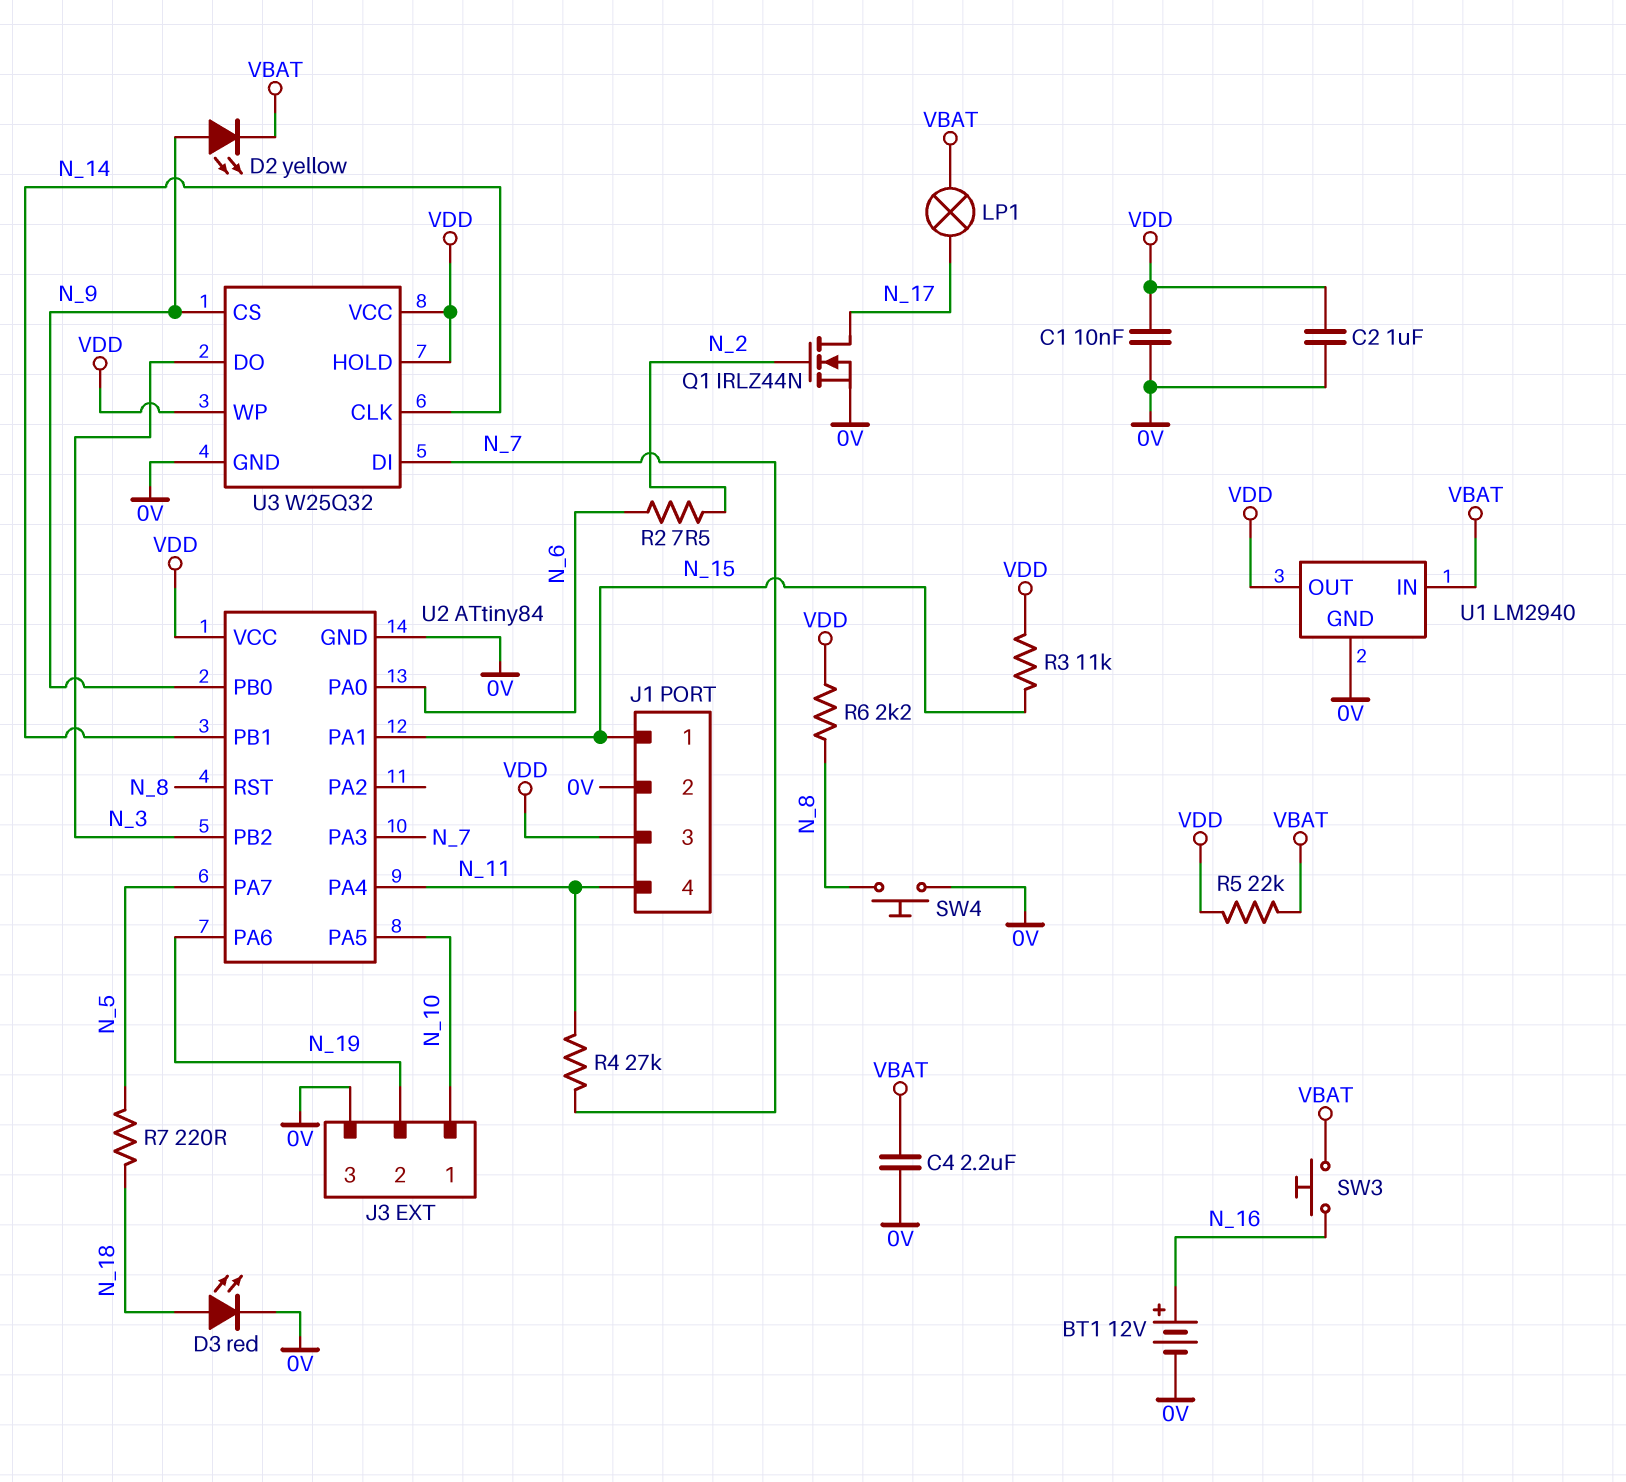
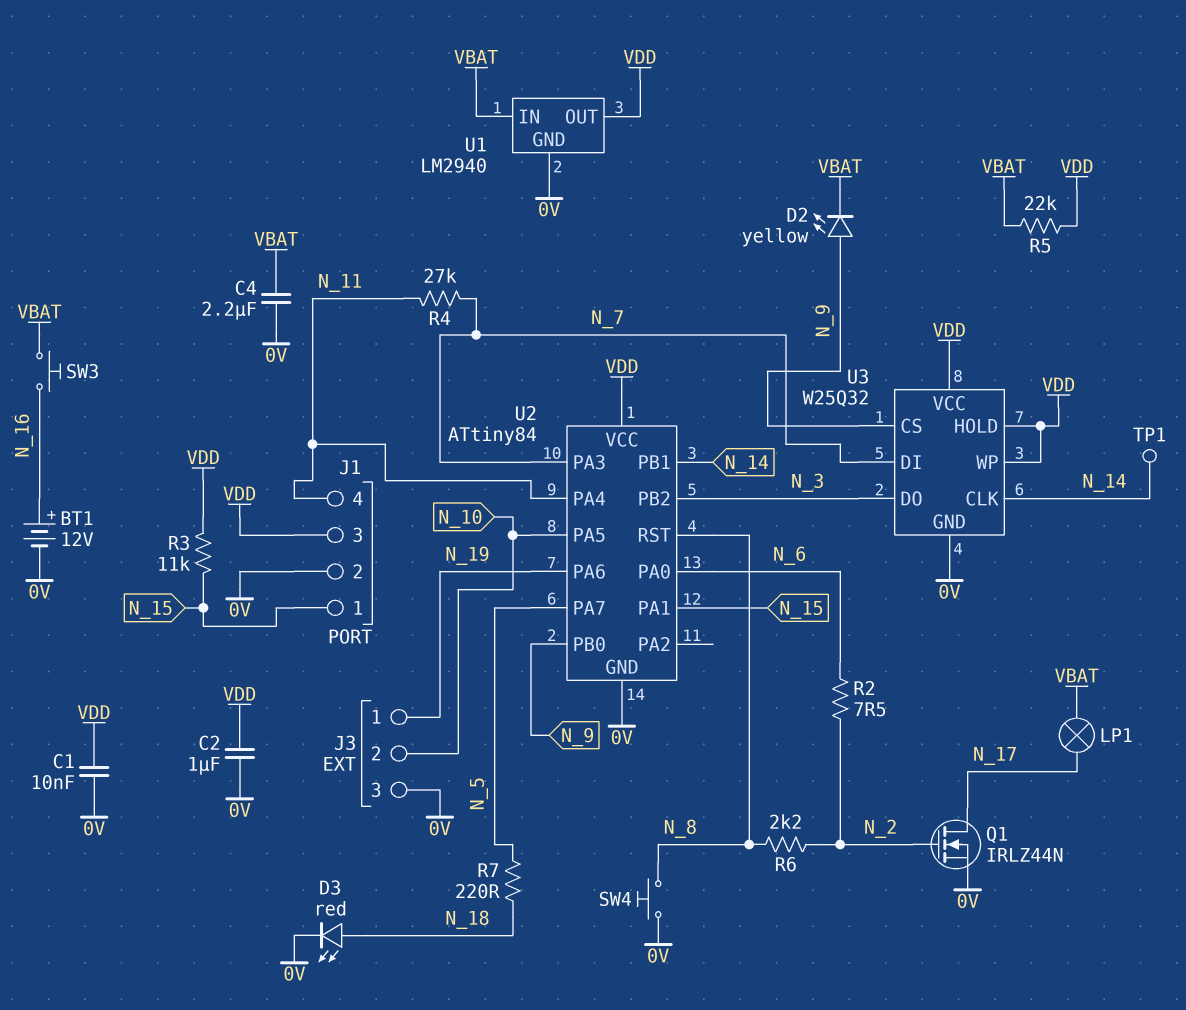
J3 pin 1: N_10 -> N_19
J3 pin 2: N_19 -> N_10
R6: 2.2k (N_8, VDD) -> 2.2k (N_2, N_8)
TP1: none -> test point (N_14)

